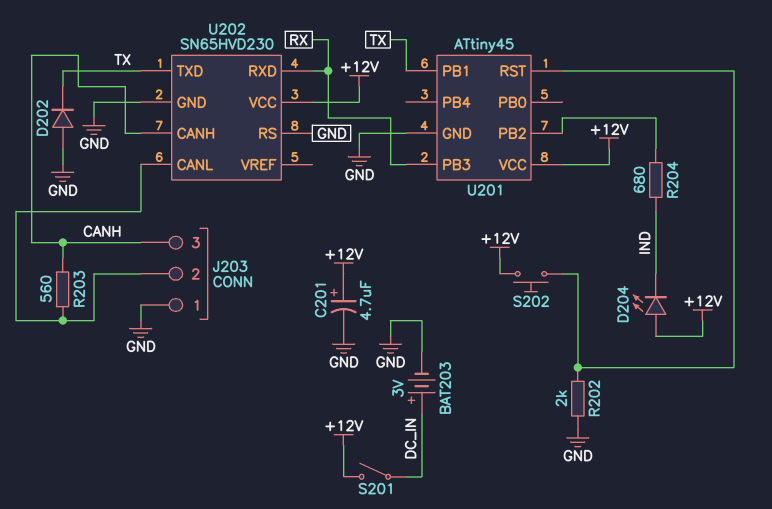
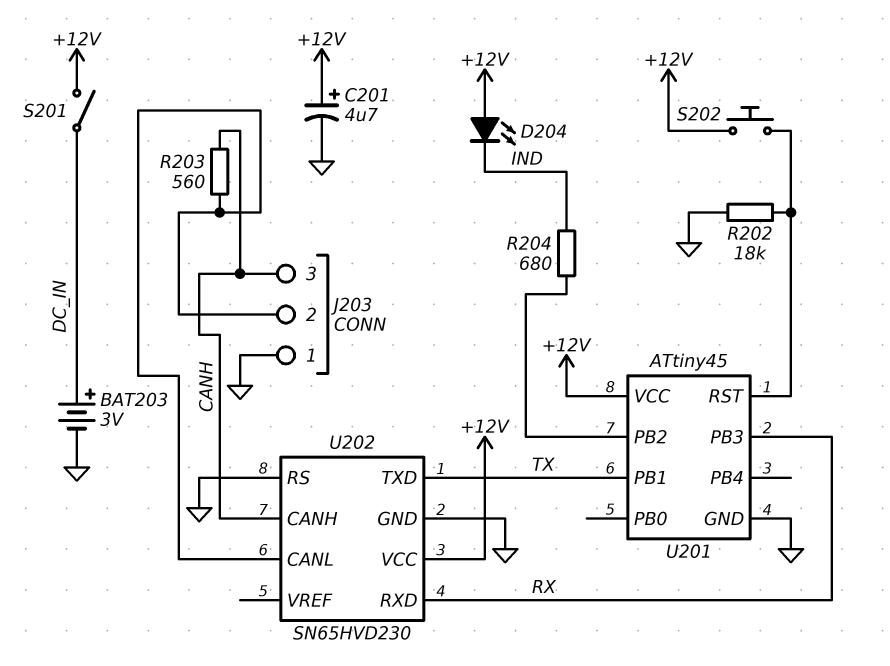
D202: diode (A GND, K TX) -> none
R202: 2k (GND, U201/RST) -> 18k (GND, U201/RST)

